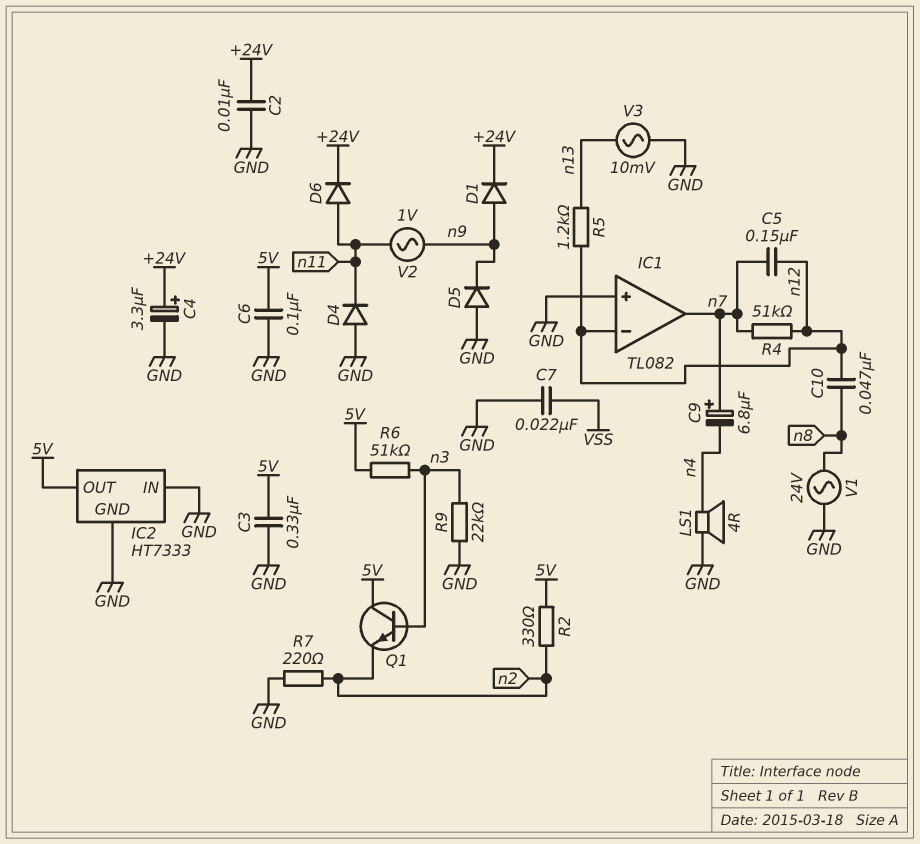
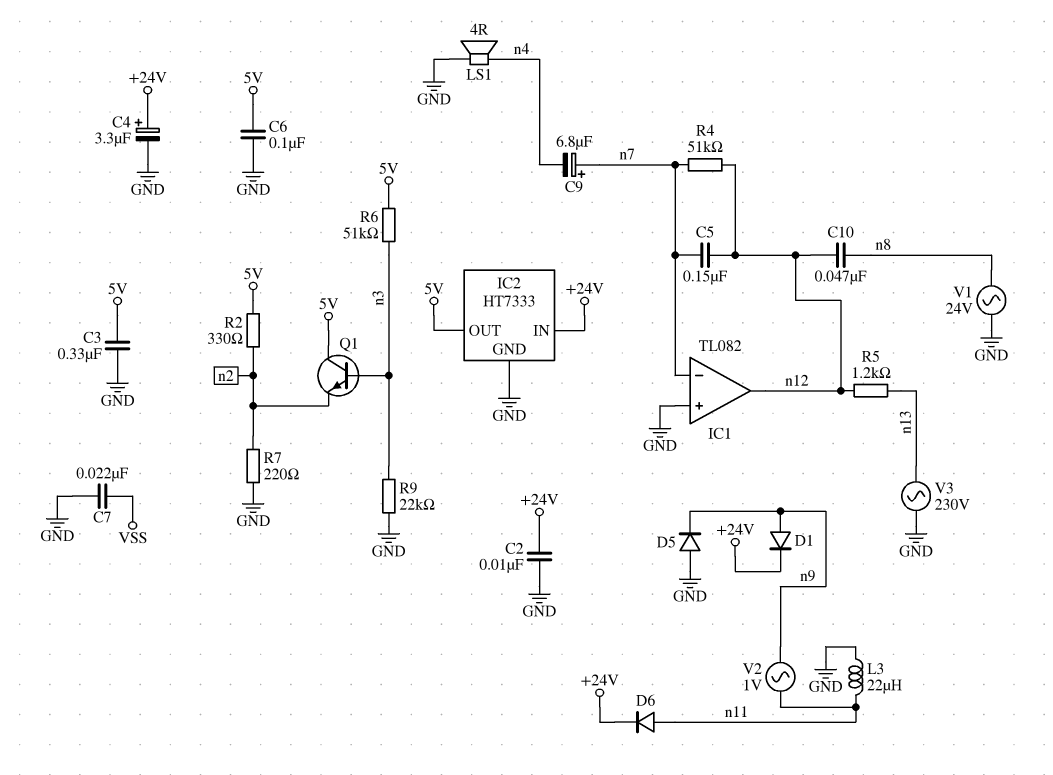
D4: diode (A GND, K n11) -> none
IC1 pin in-: n12 -> n7
IC1 pin out: n7 -> n12
IC2 pin IN: GND -> +24V
L3: none -> 22uH (GND, n11)
V3: AC 10mV (GND, n13) -> AC 230V (GND, n13)

